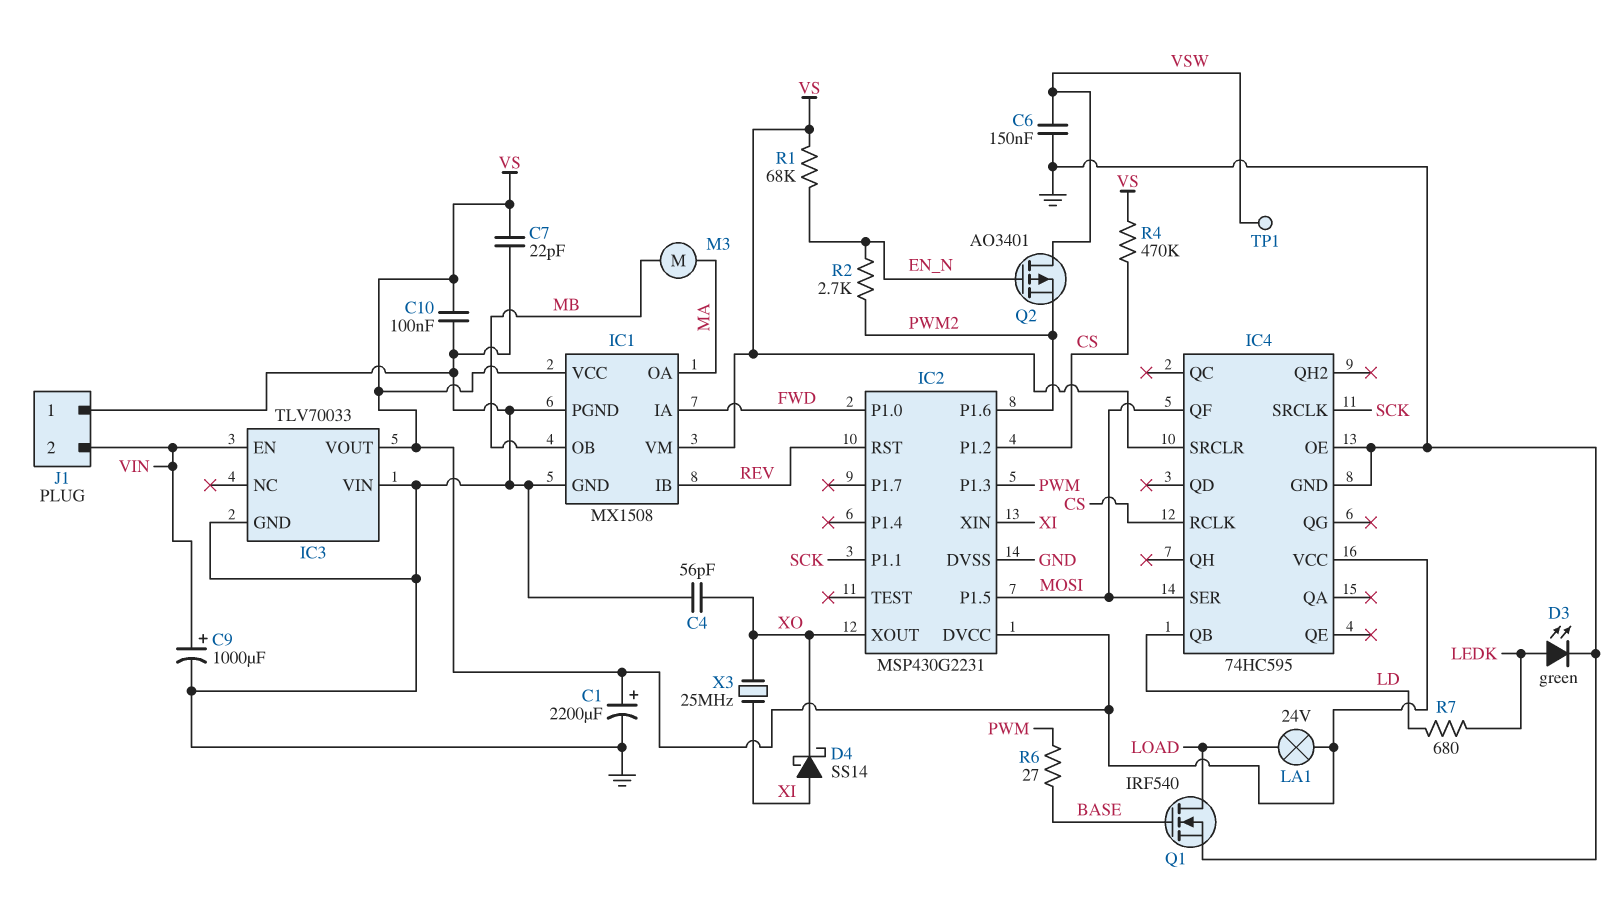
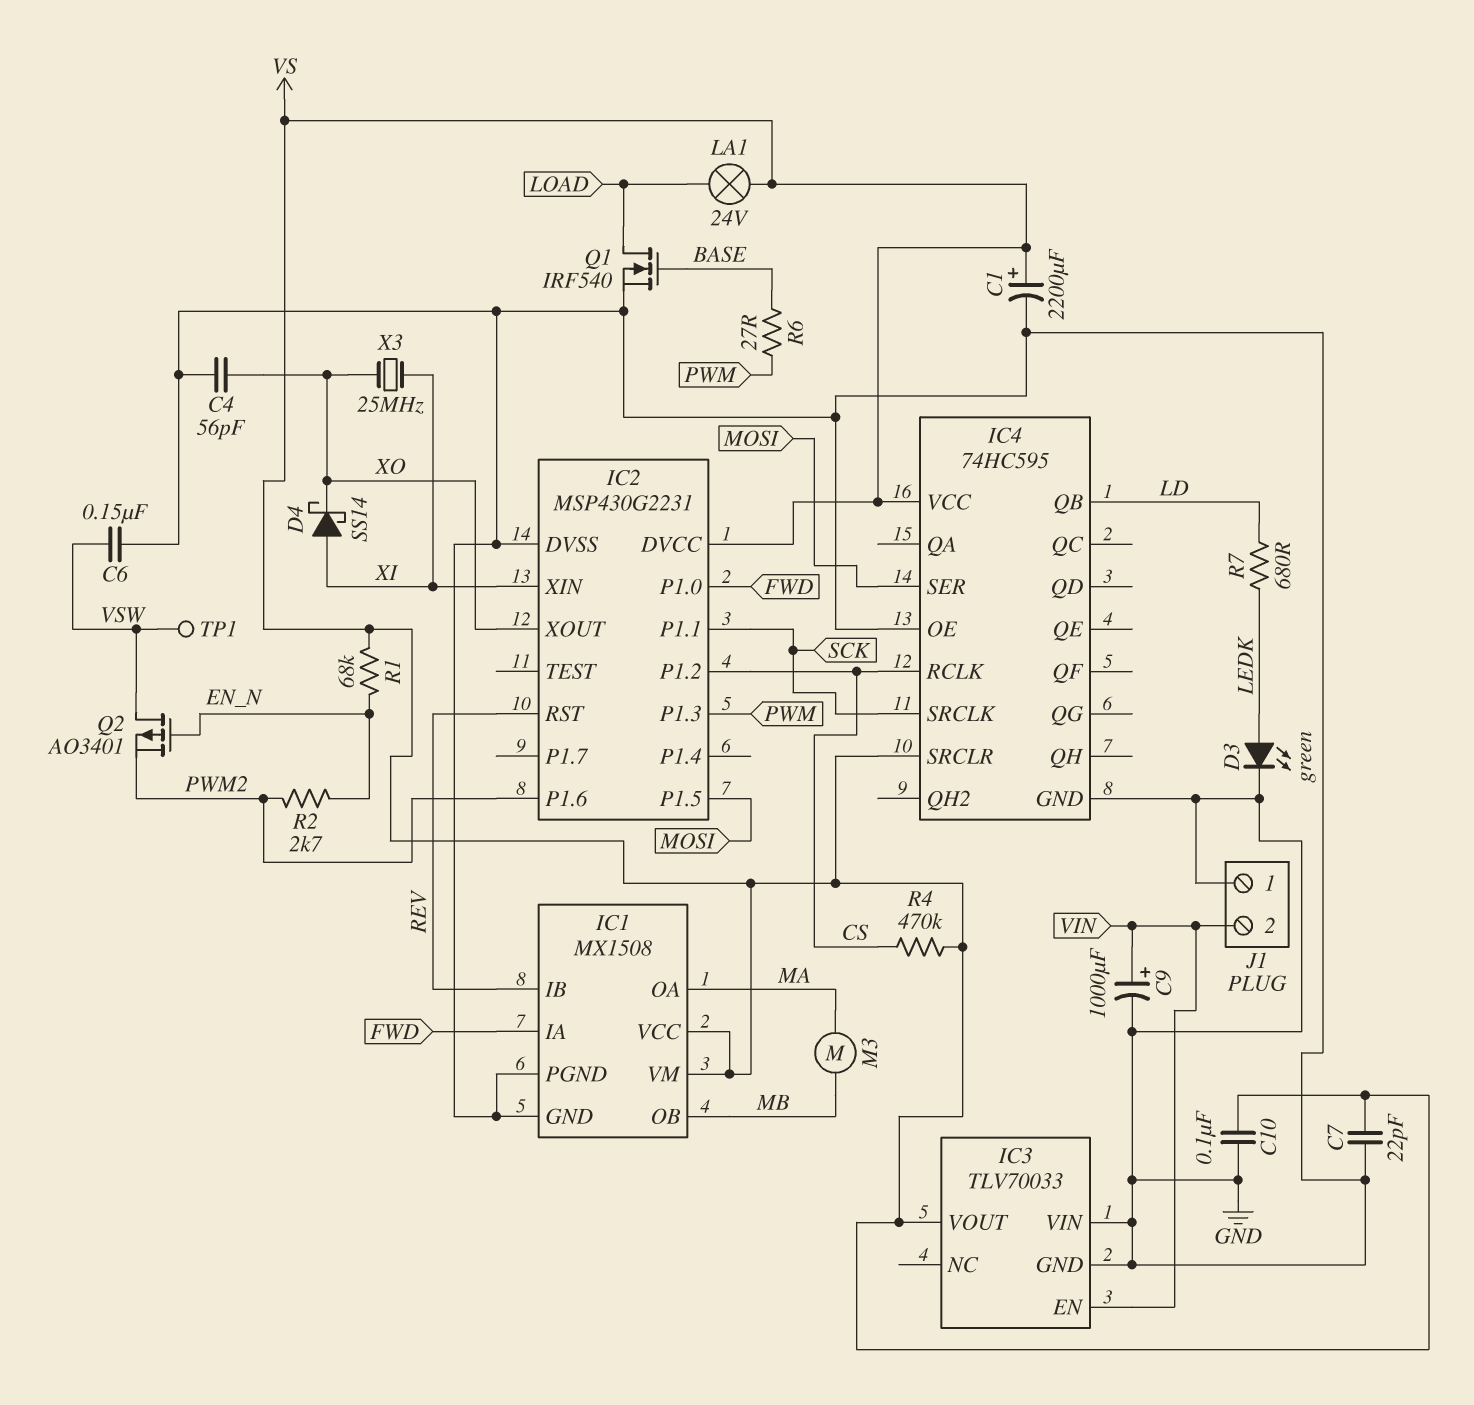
IC4 pin QF: MOSI -> none

